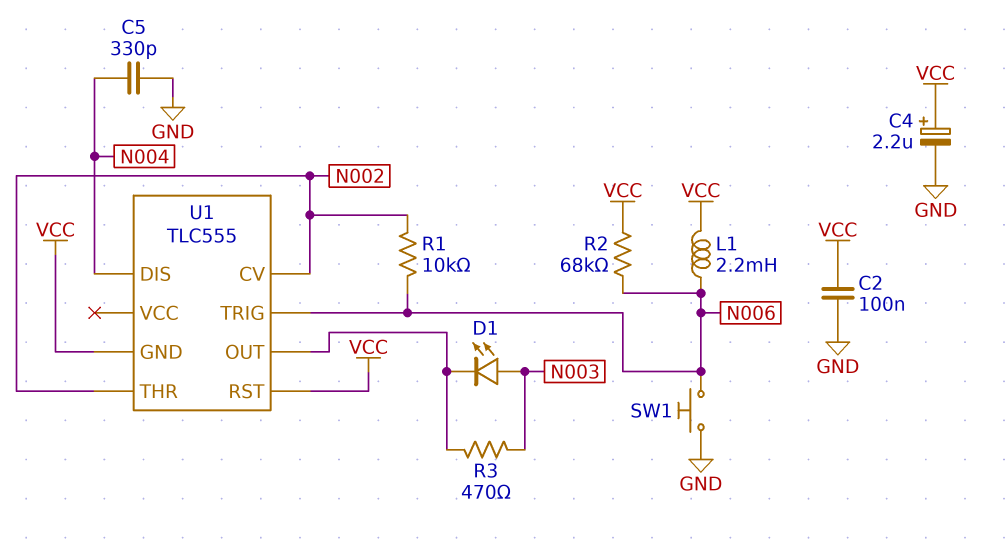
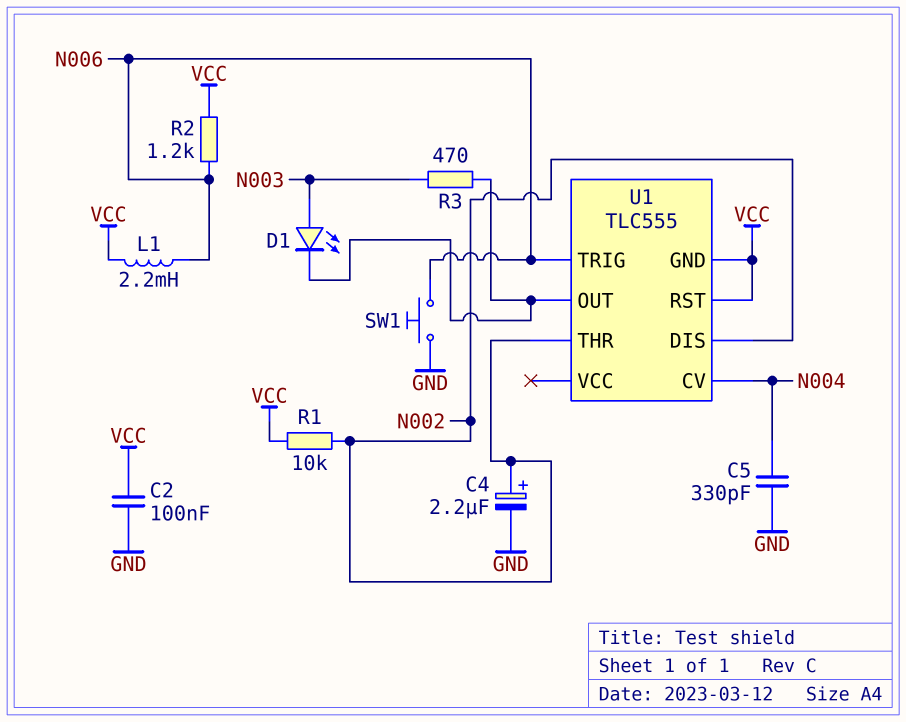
C4: 2.2uF (plus VCC, minus GND) -> 2.2uF (plus N002, minus GND)
R1: 10k (N002, N006) -> 10k (N002, VCC)
R2: 68k (N006, VCC) -> 1.2k (N006, VCC)
U1 pin CV: N002 -> N004
U1 pin DIS: N004 -> N002

